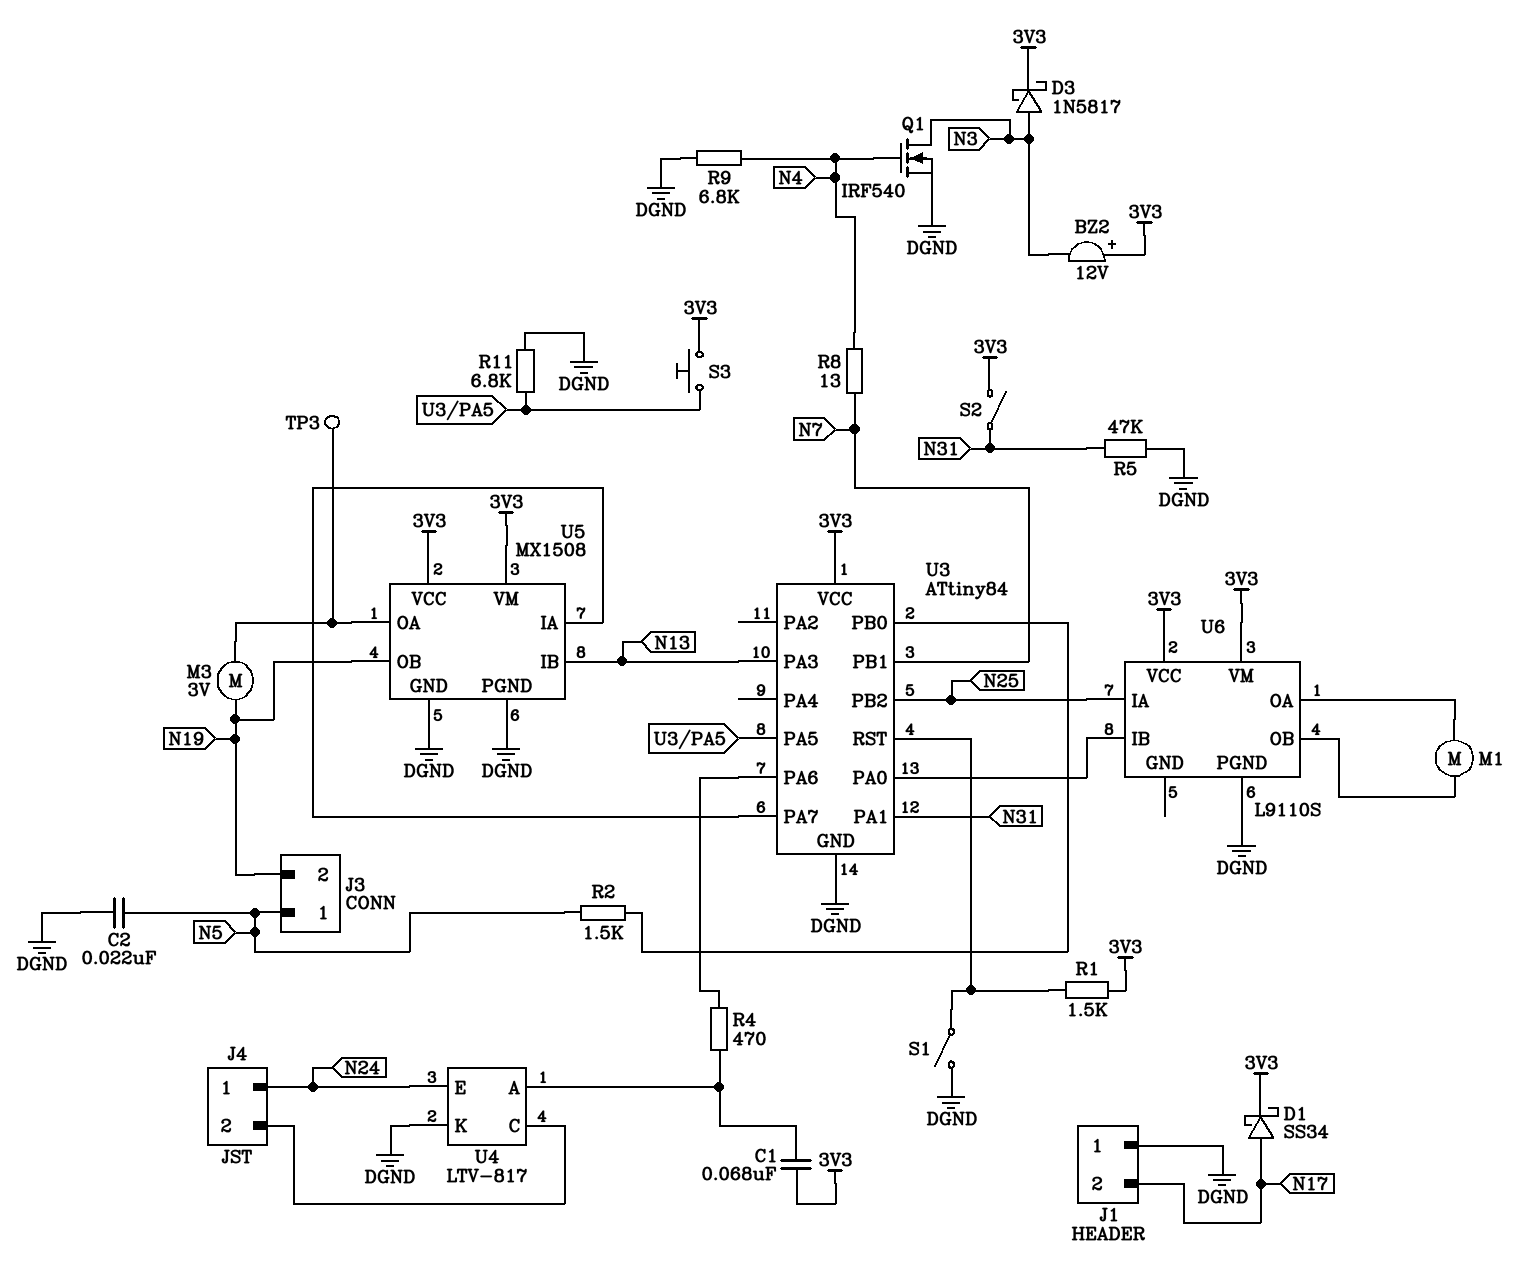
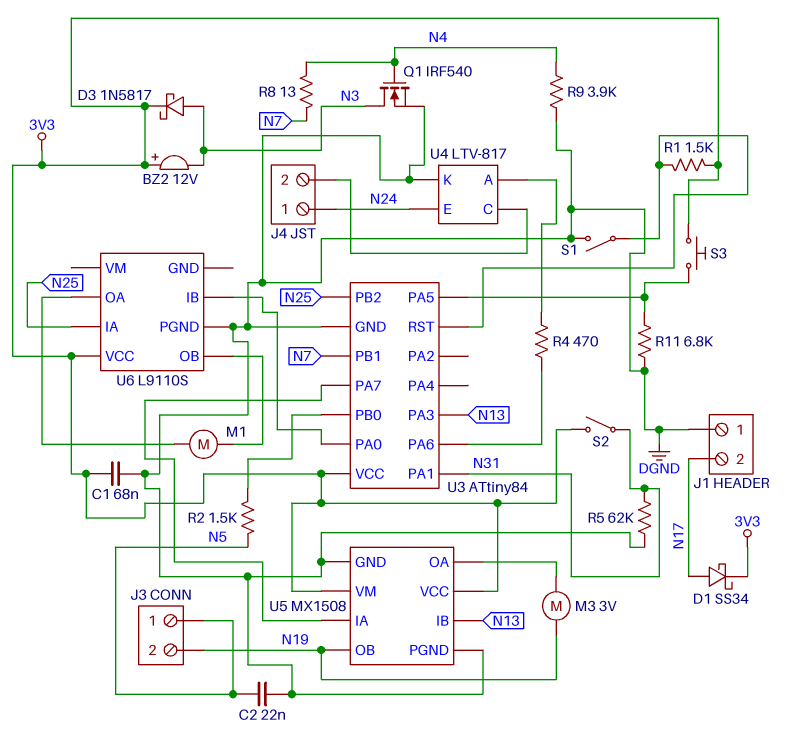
C1: 68nF (3V3, U4/A) -> 68nF (3V3, DGND)
R5: 47k (DGND, N31) -> 62k (DGND, N31)
R9: 6.8k (DGND, N4) -> 3.9k (DGND, N4)
TP3: test point (U5/OA) -> none
U6 pin VM: 3V3 -> none

